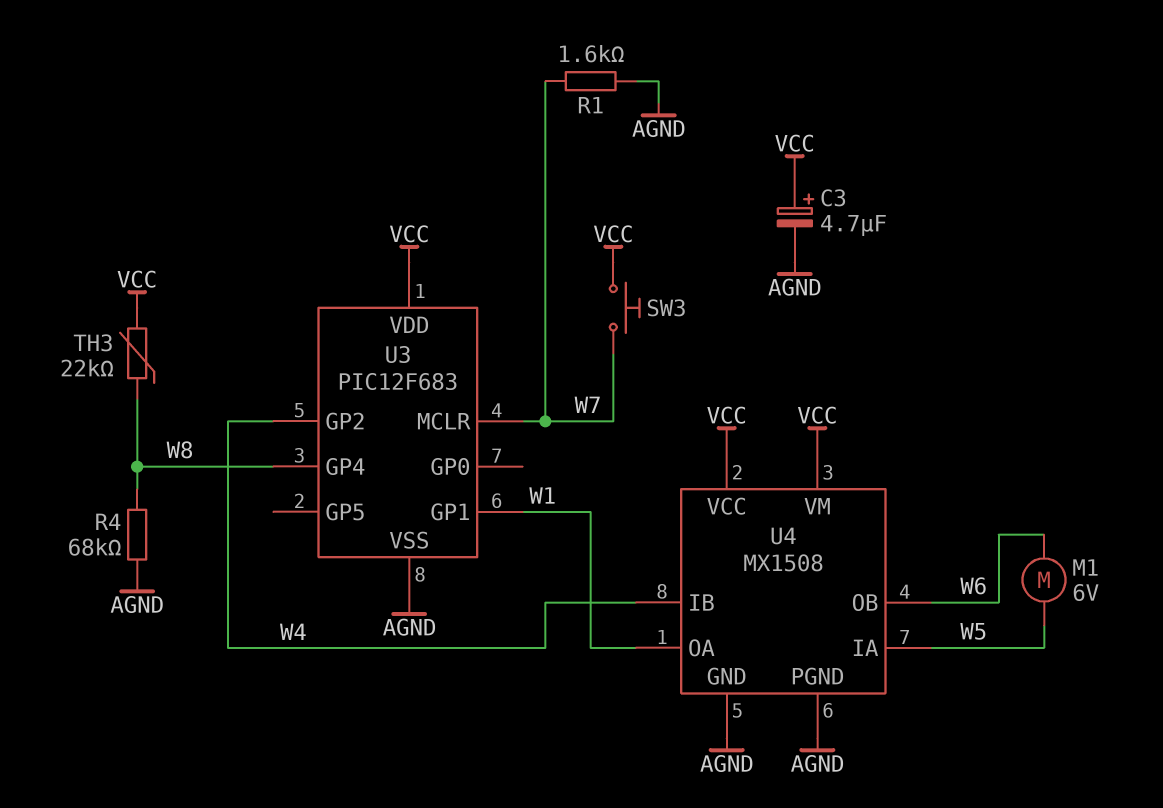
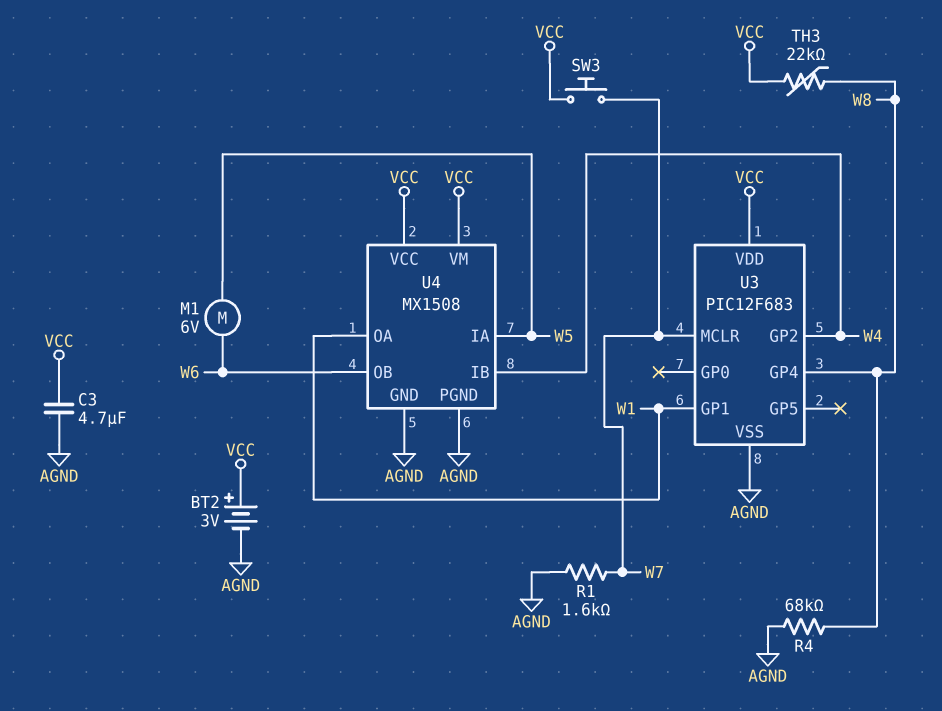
BT2: none -> 3V (plus VCC, minus AGND)
C3: 4.7uF (plus VCC, minus AGND) -> 4.7uF (AGND, VCC)

